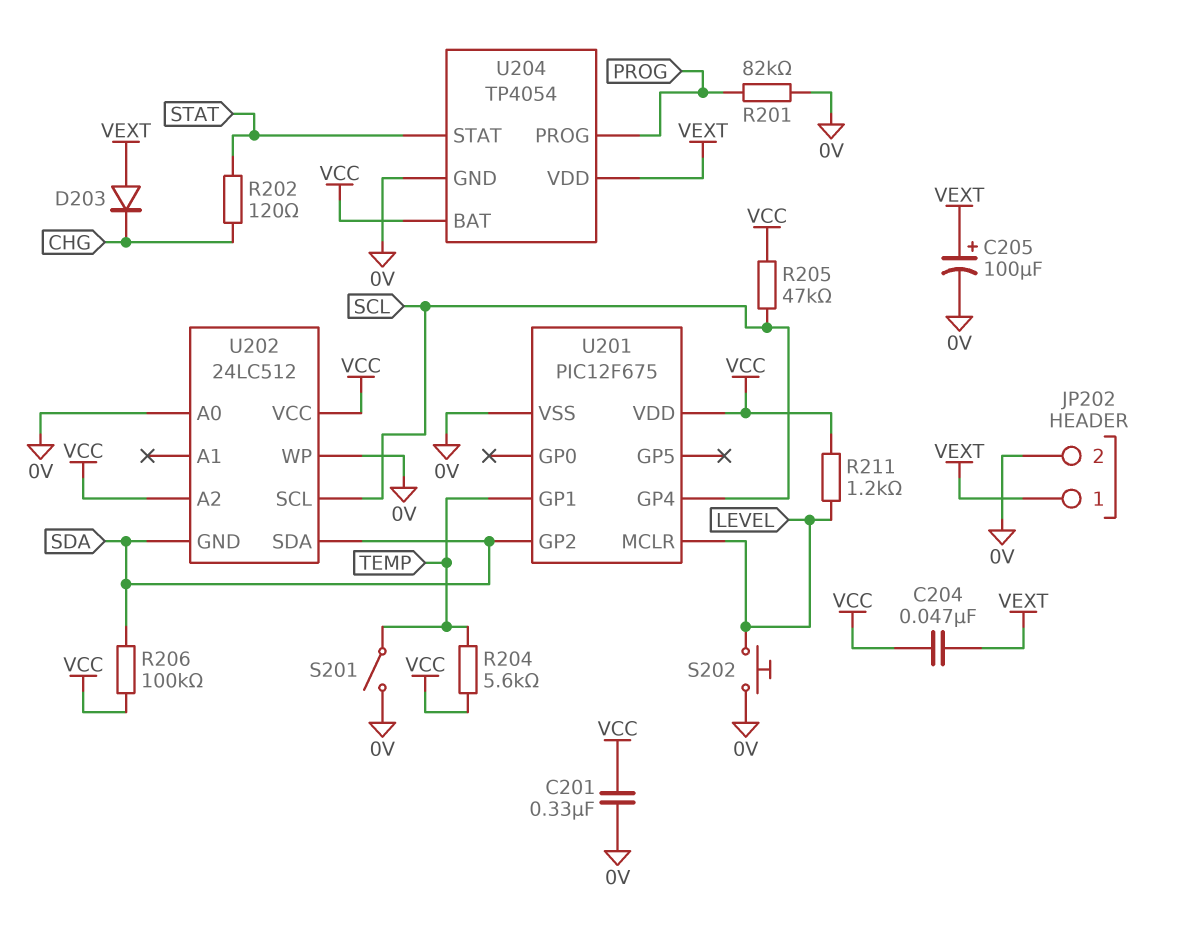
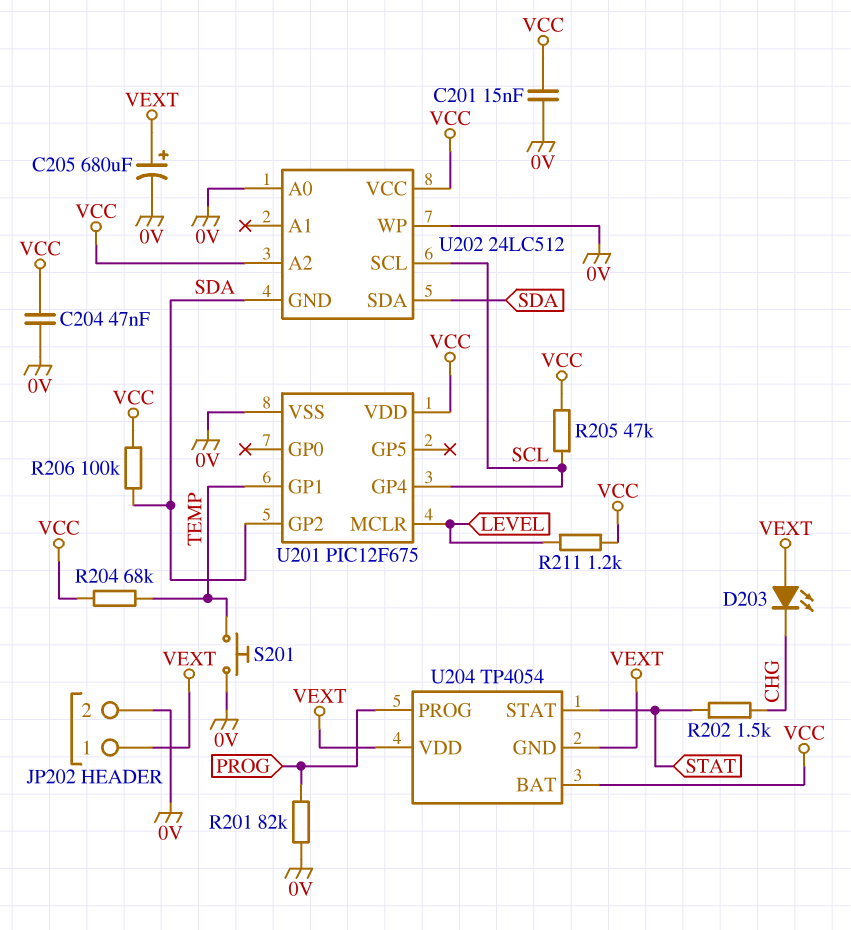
C201: 330nF (0V, VCC) -> 15nF (0V, VCC)
C204: 47nF (VCC, VEXT) -> 47nF (0V, VCC)
C205: 100uF (plus VEXT, minus 0V) -> 680uF (plus VEXT, minus 0V)
D203: diode (A VEXT, K CHG) -> LED (A VEXT, K CHG)
R202: 120 (CHG, STAT) -> 1.5k (CHG, STAT)
R204: 5.6k (TEMP, VCC) -> 68k (TEMP, VCC)
S201: switch (0V, TEMP) -> button (0V, TEMP)
S202: button (0V, LEVEL) -> none
U204 pin GND: 0V -> VEXT

